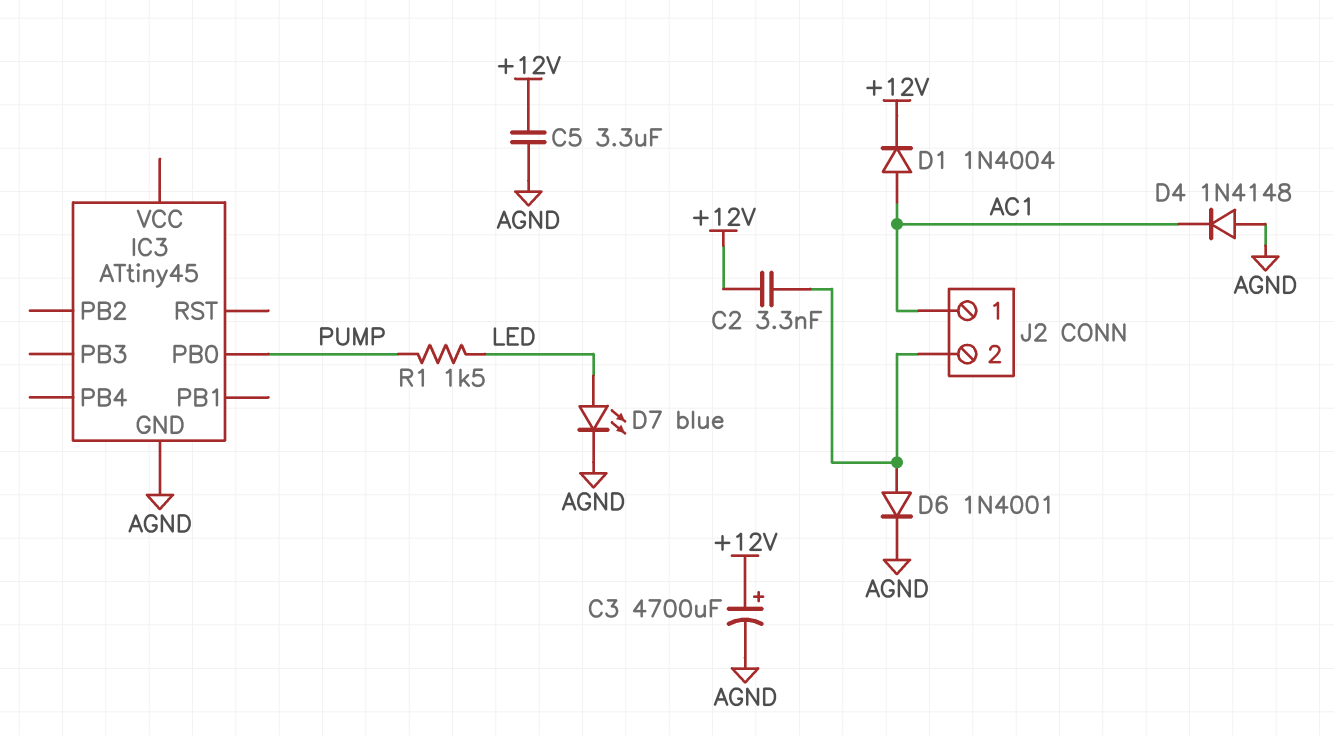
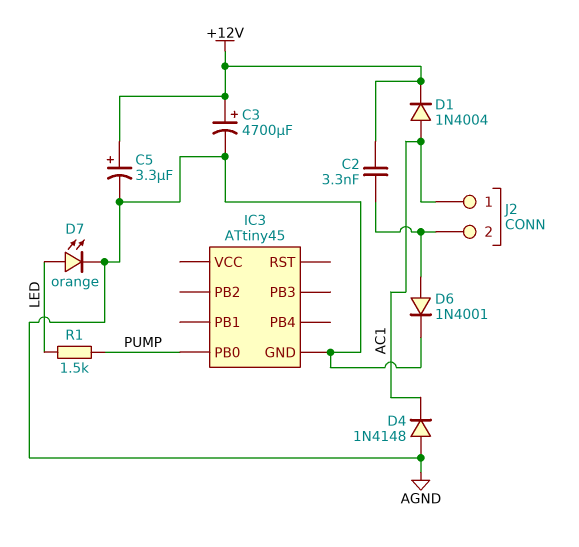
C5: 3.3uF (+12V, AGND) -> 3.3uF (plus +12V, minus AGND)
D7: LED blue (A LED, K AGND) -> LED orange (A LED, K AGND)

